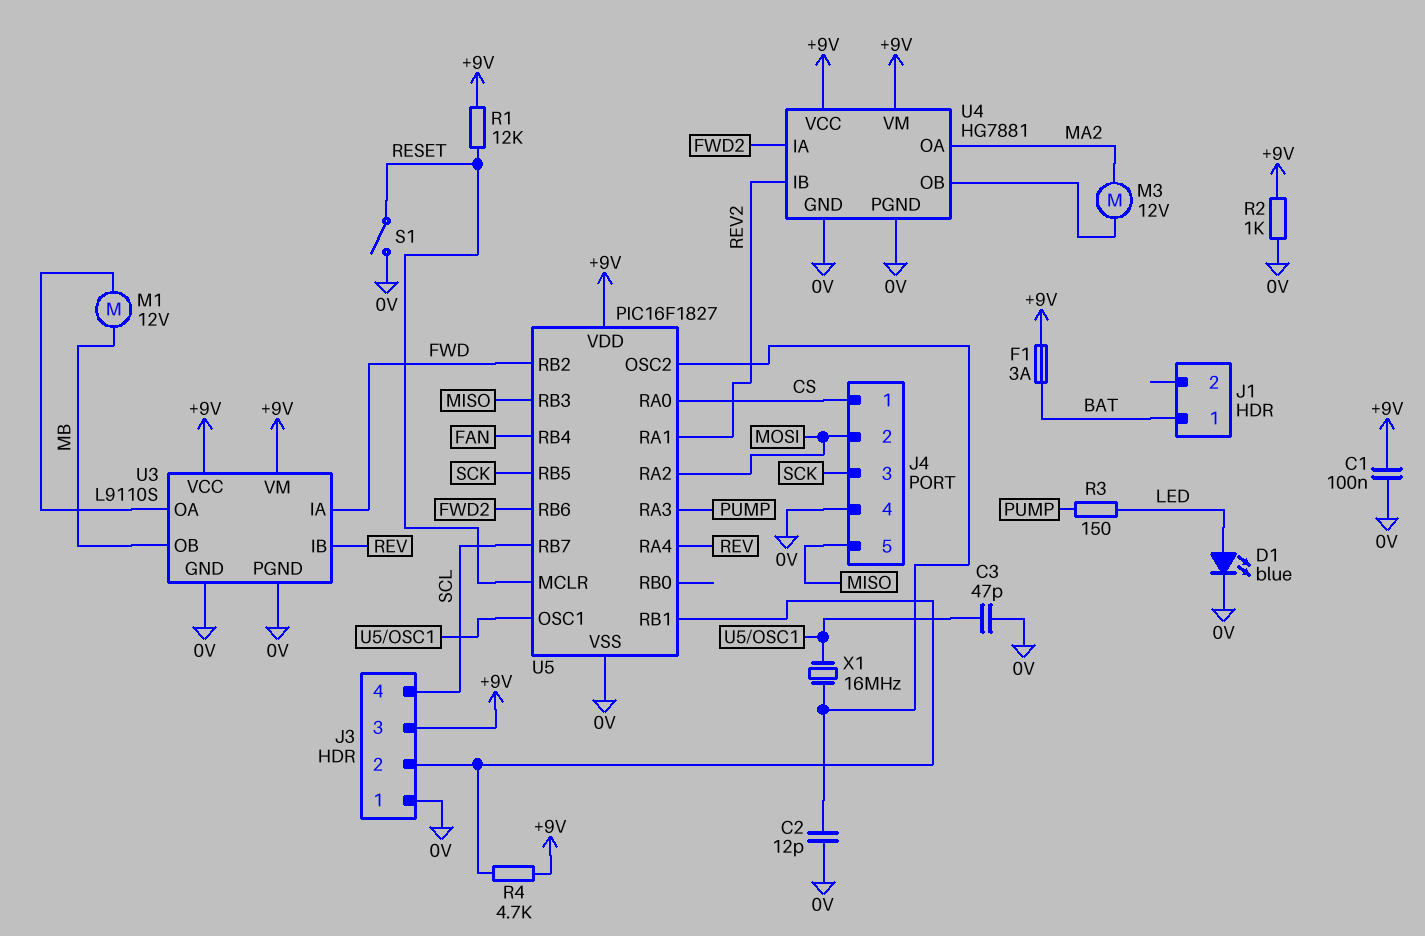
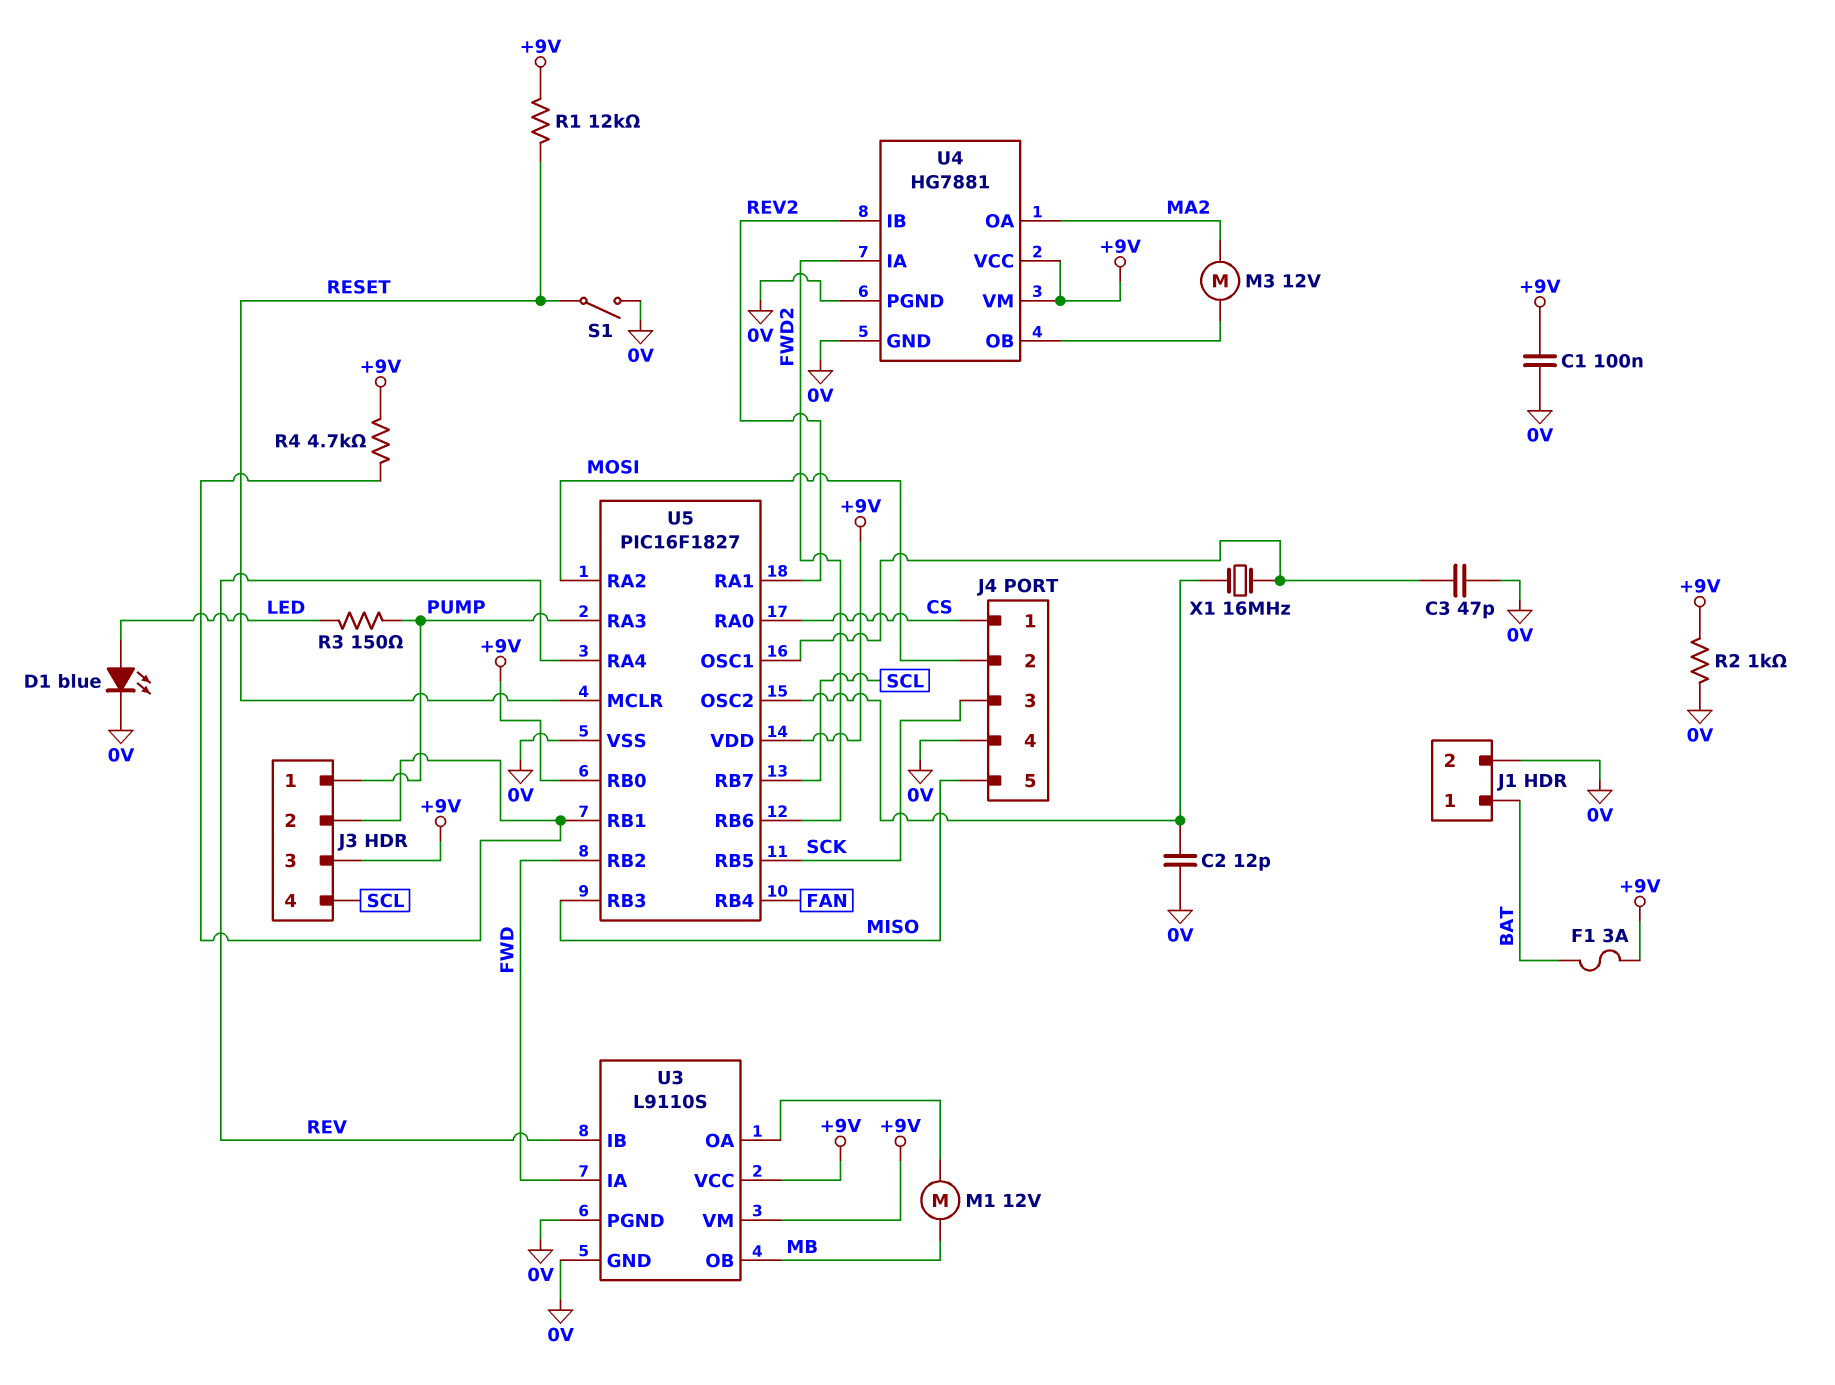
J1 pin 2: none -> 0V
J3 pin 1: 0V -> PUMP
U5 pin RB0: none -> +9V

